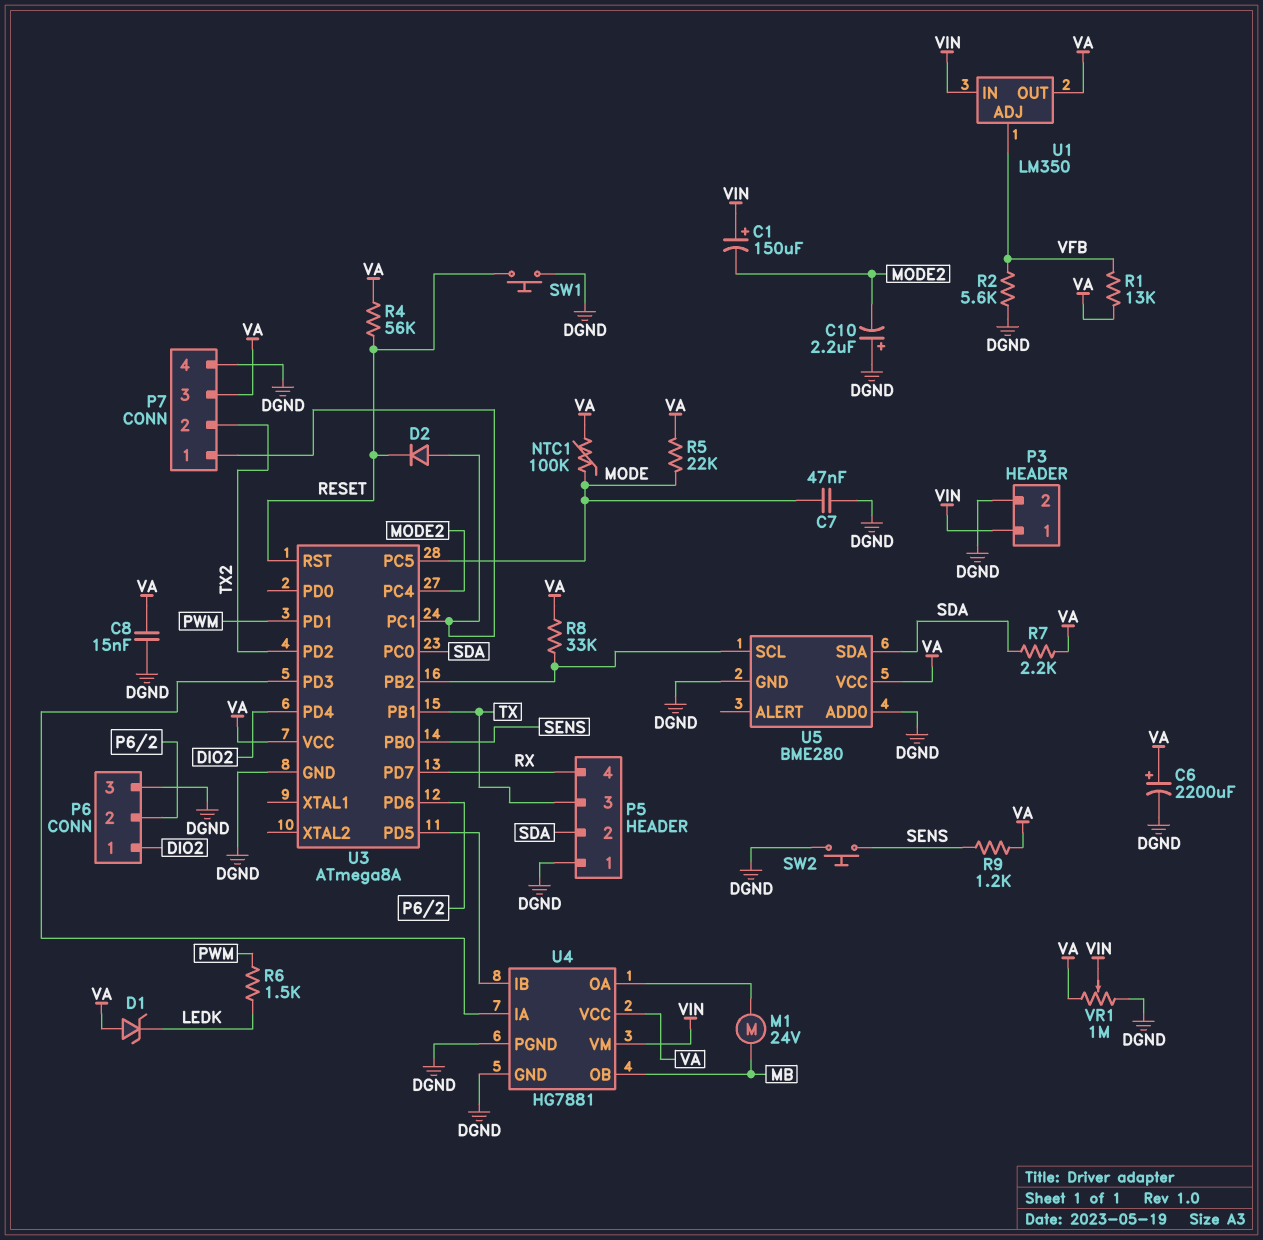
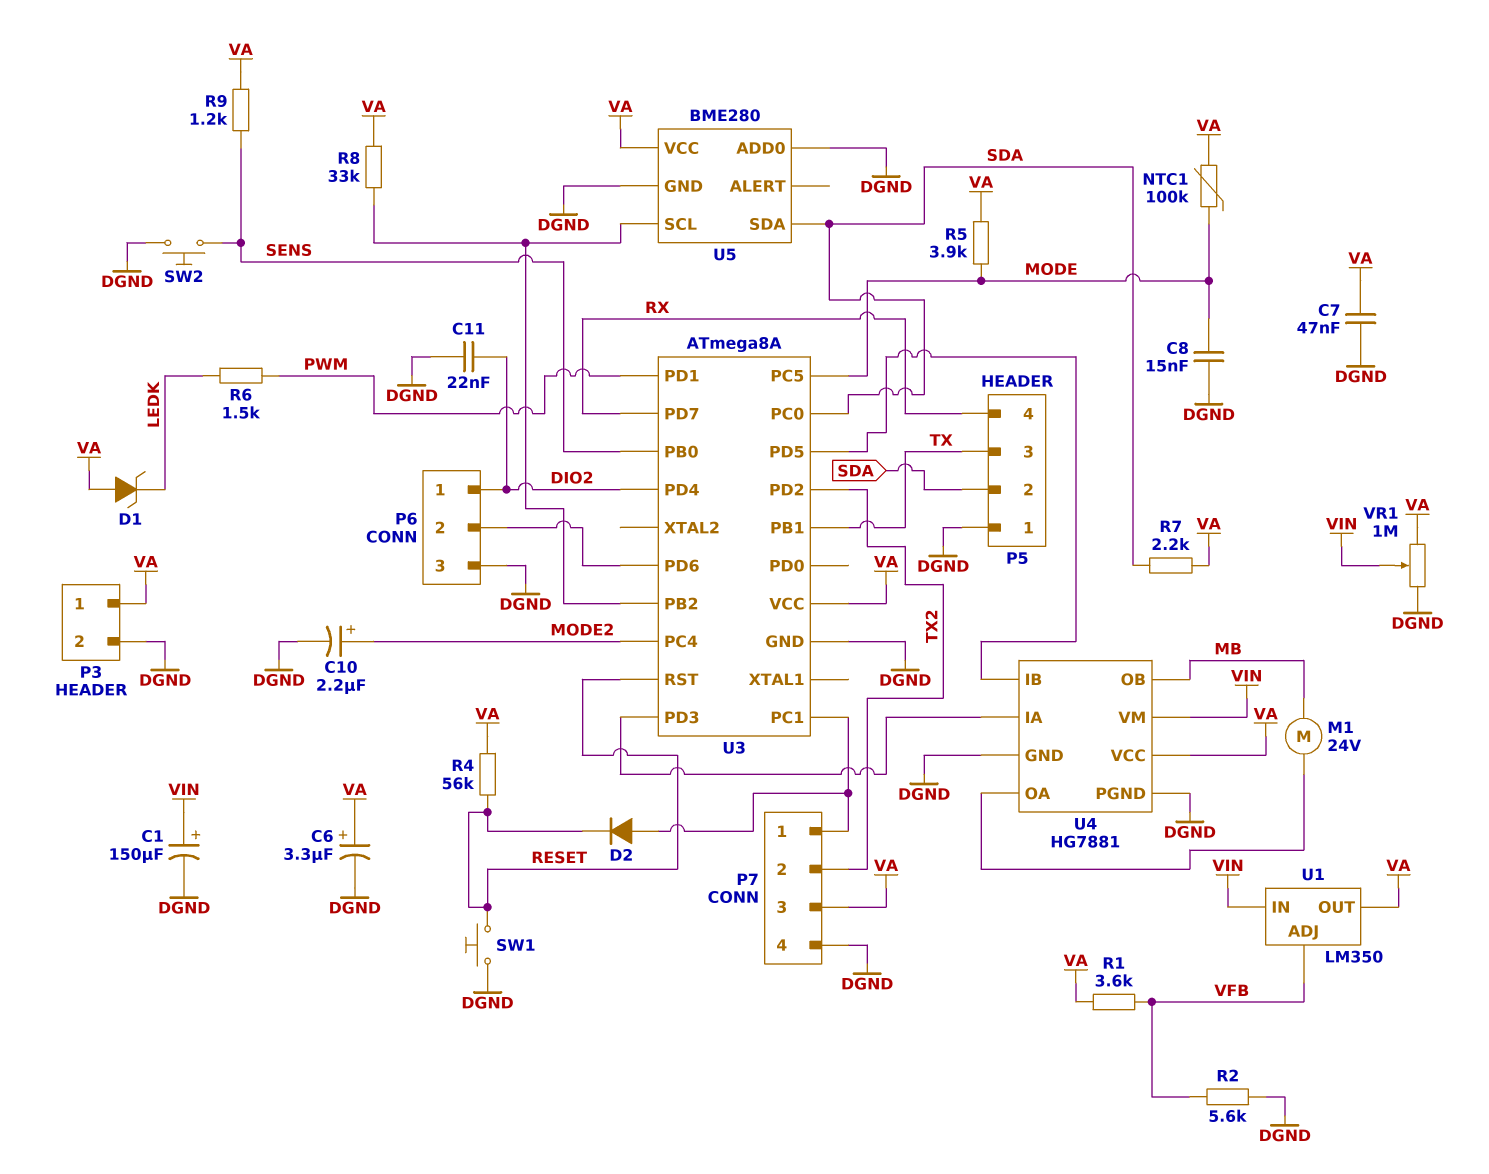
C1: 150uF (plus VIN, minus MODE2) -> 150uF (plus VIN, minus DGND)
C6: 2200uF (plus VA, minus DGND) -> 3.3uF (plus VA, minus DGND)
C7: 47nF (DGND, MODE) -> 47nF (DGND, VA)
C8: 15nF (DGND, VA) -> 15nF (DGND, MODE)
C10: 2.2uF (plus DGND, minus MODE2) -> 2.2uF (plus MODE2, minus DGND)
C11: none -> 22nF (DGND, DIO2)
P3 pin 1: VIN -> VA
R1: 13k (VA, VFB) -> 3.6k (VA, VFB)
R5: 22k (MODE, VA) -> 3.9k (MODE, VA)

